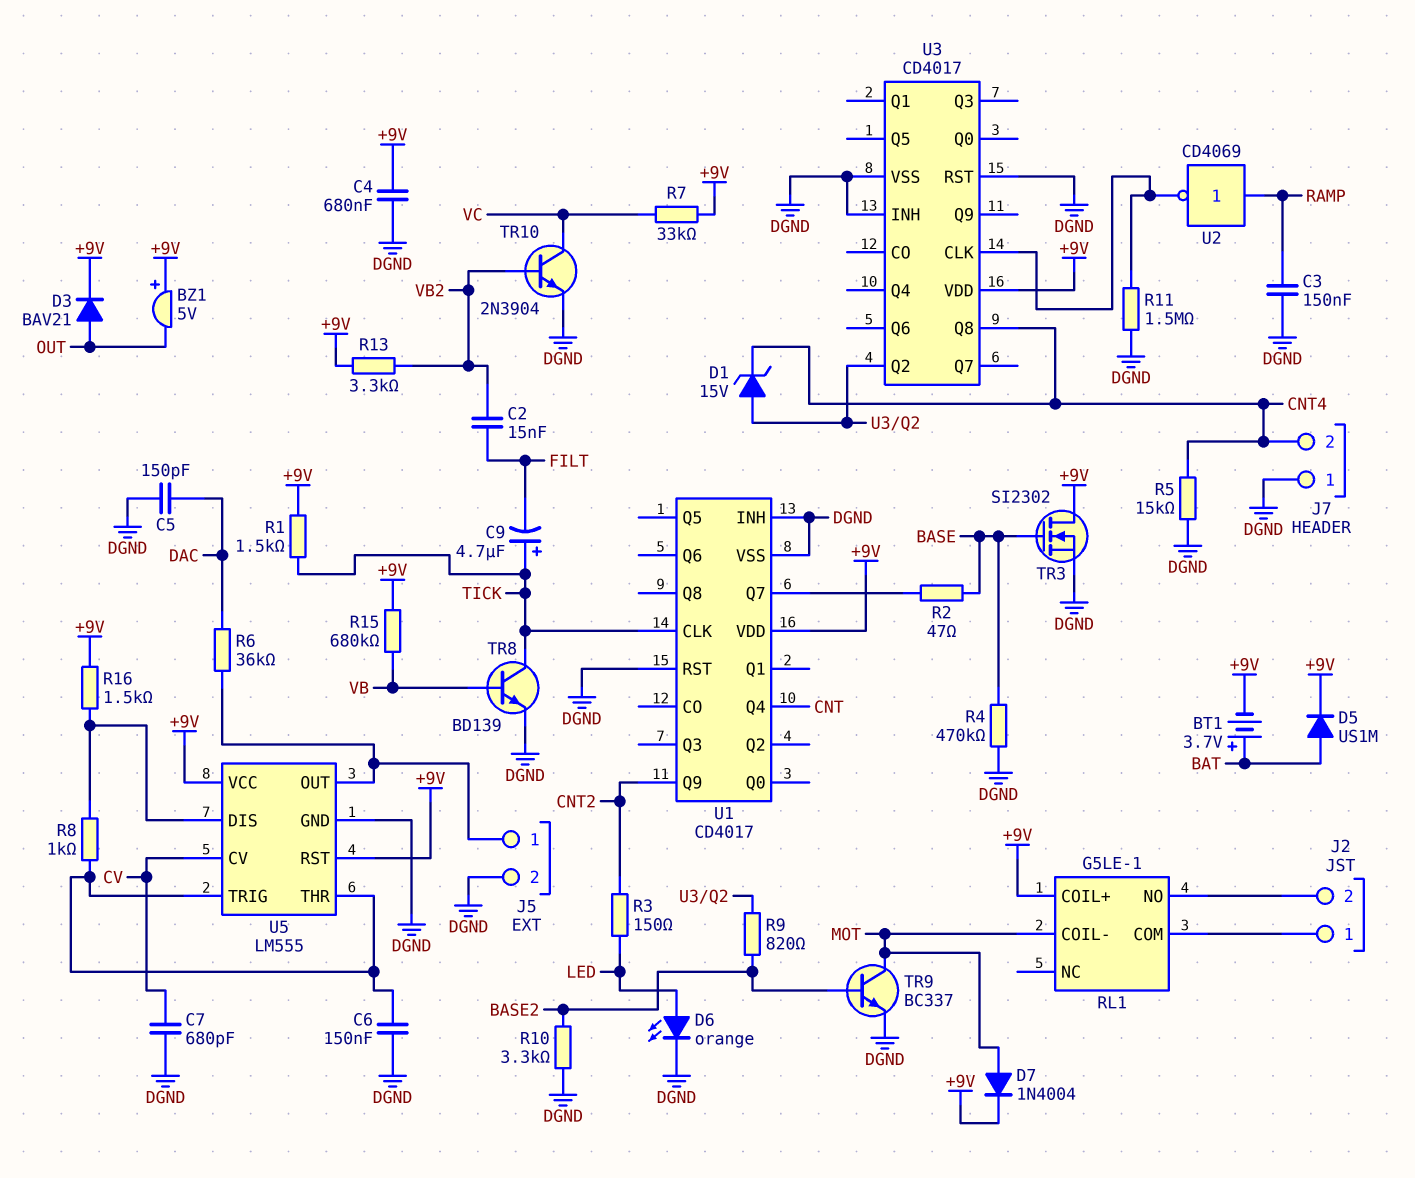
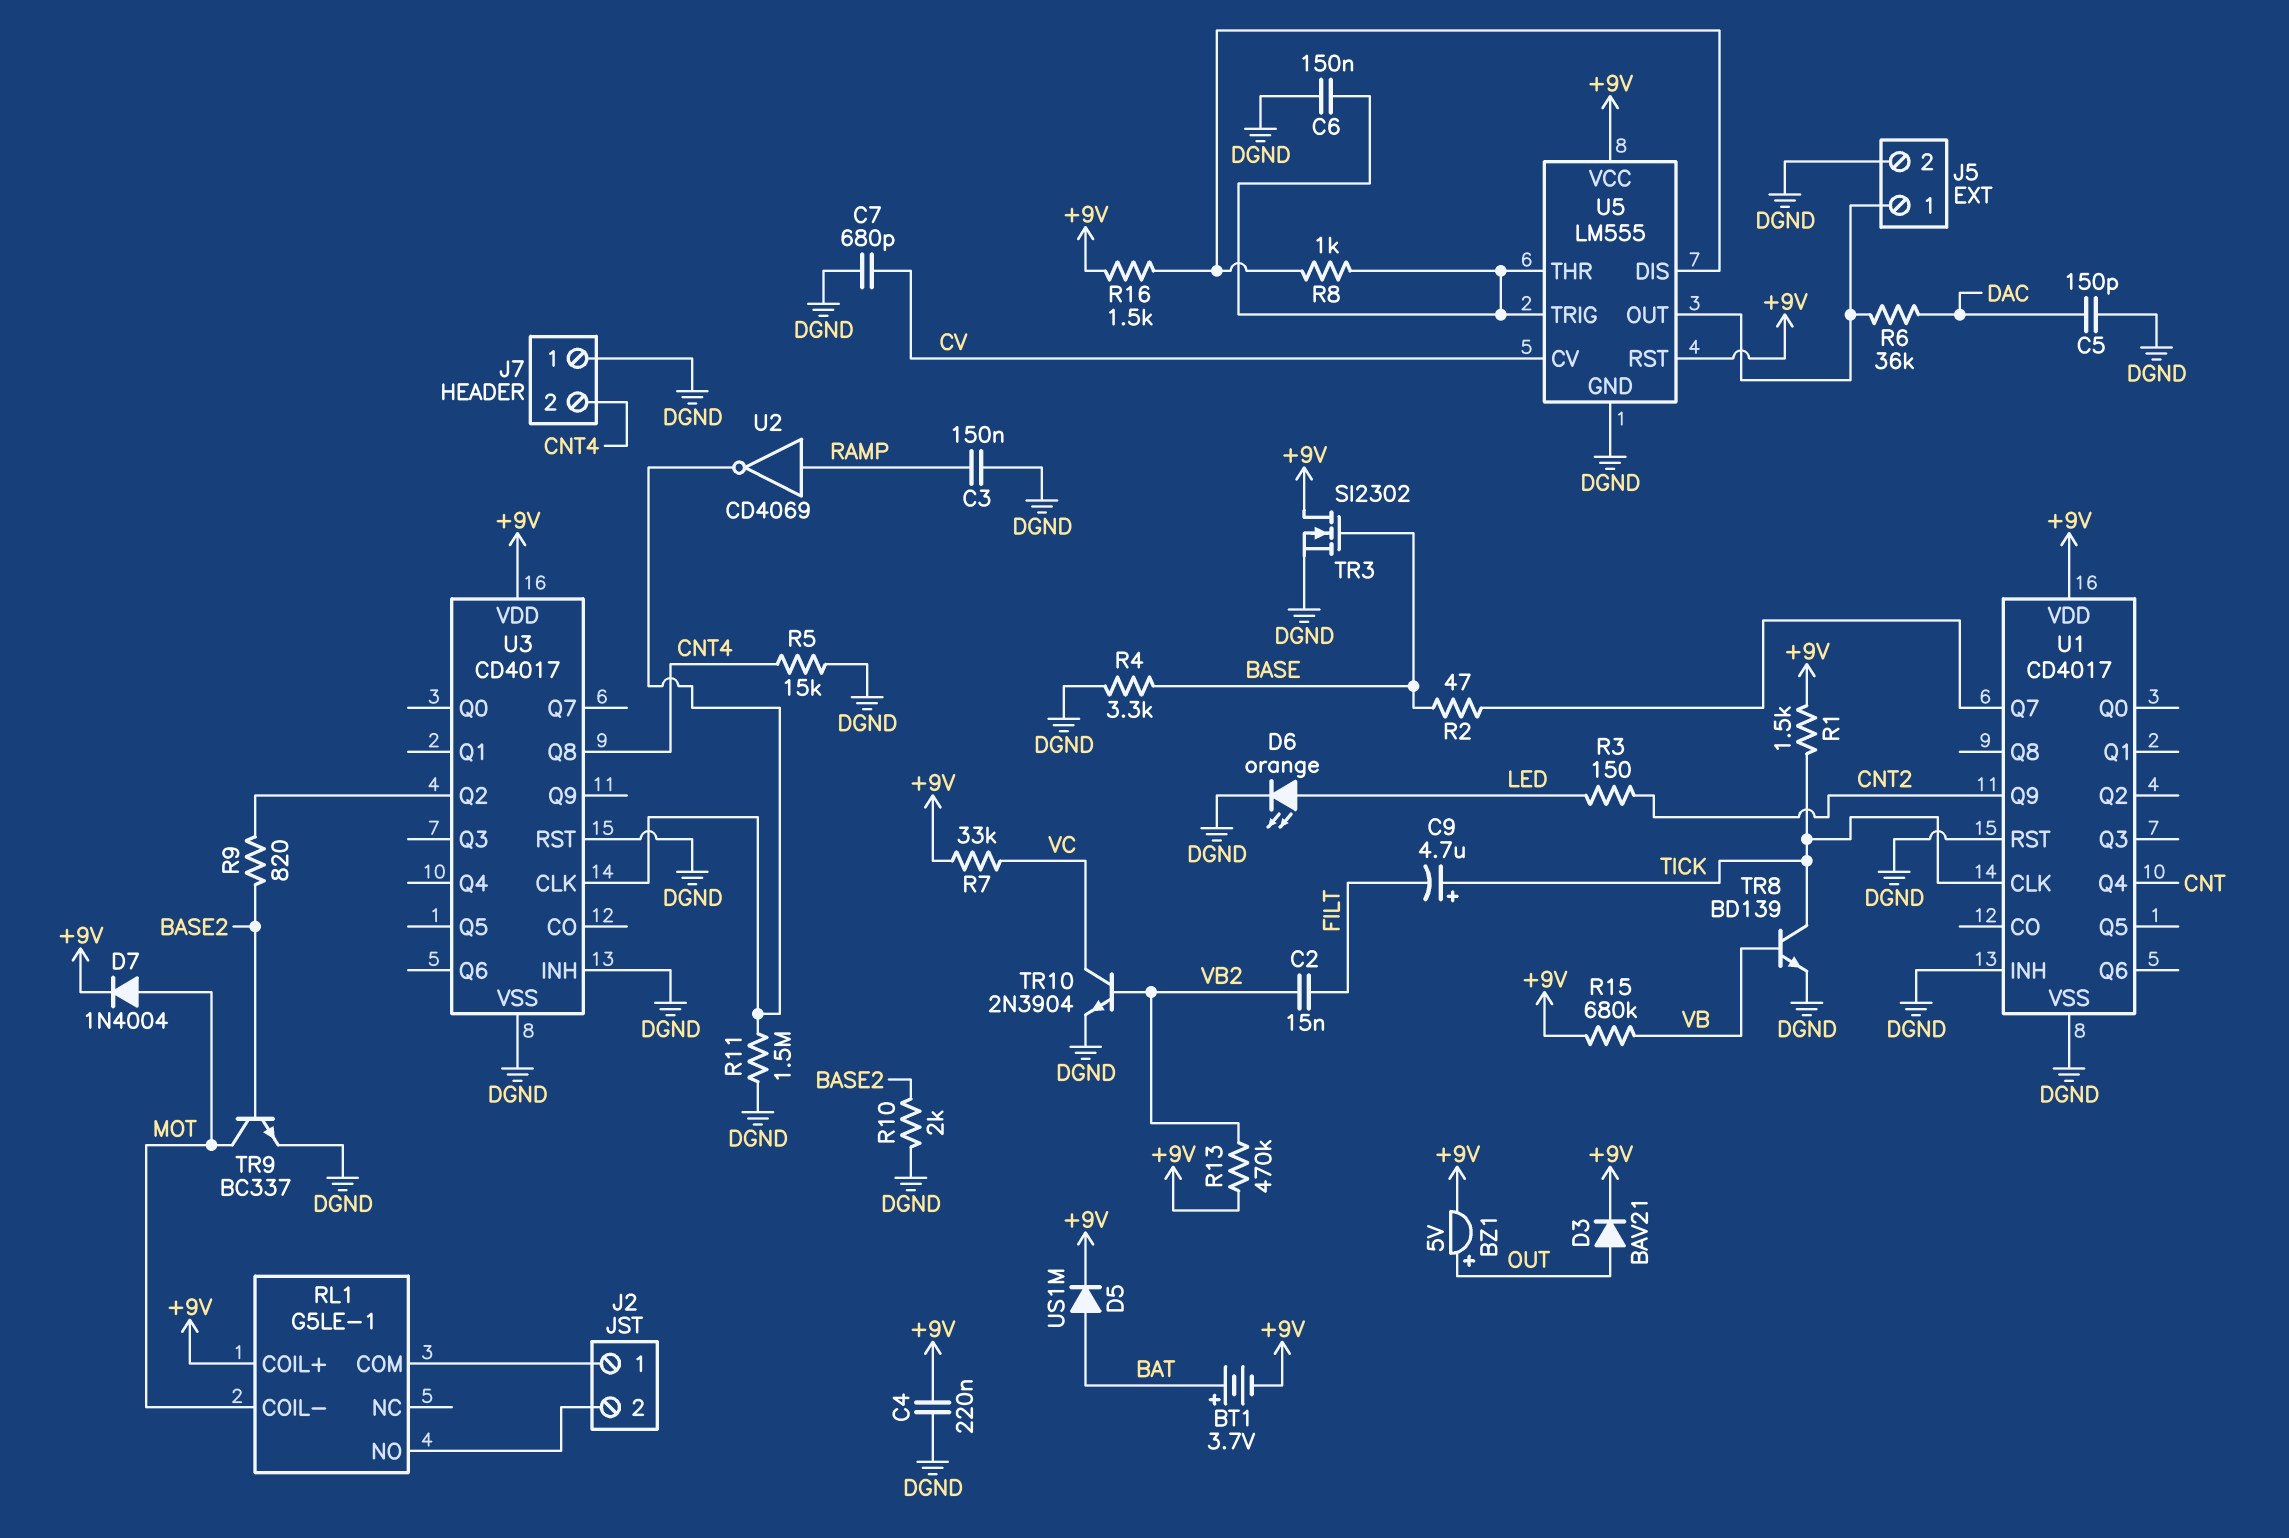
BZ1: buzzer 5V (plus +9V, minus OUT) -> buzzer 5V (plus OUT, minus +9V)
C4: 680nF (+9V, DGND) -> 220nF (+9V, DGND)
D1: zener 15V (A U3/Q2, K CNT4) -> none
R4: 470k (BASE, DGND) -> 3.3k (BASE, DGND)
R10: 3.3k (BASE2, DGND) -> 2k (BASE2, DGND)
R13: 3.3k (+9V, VB2) -> 470k (+9V, VB2)

